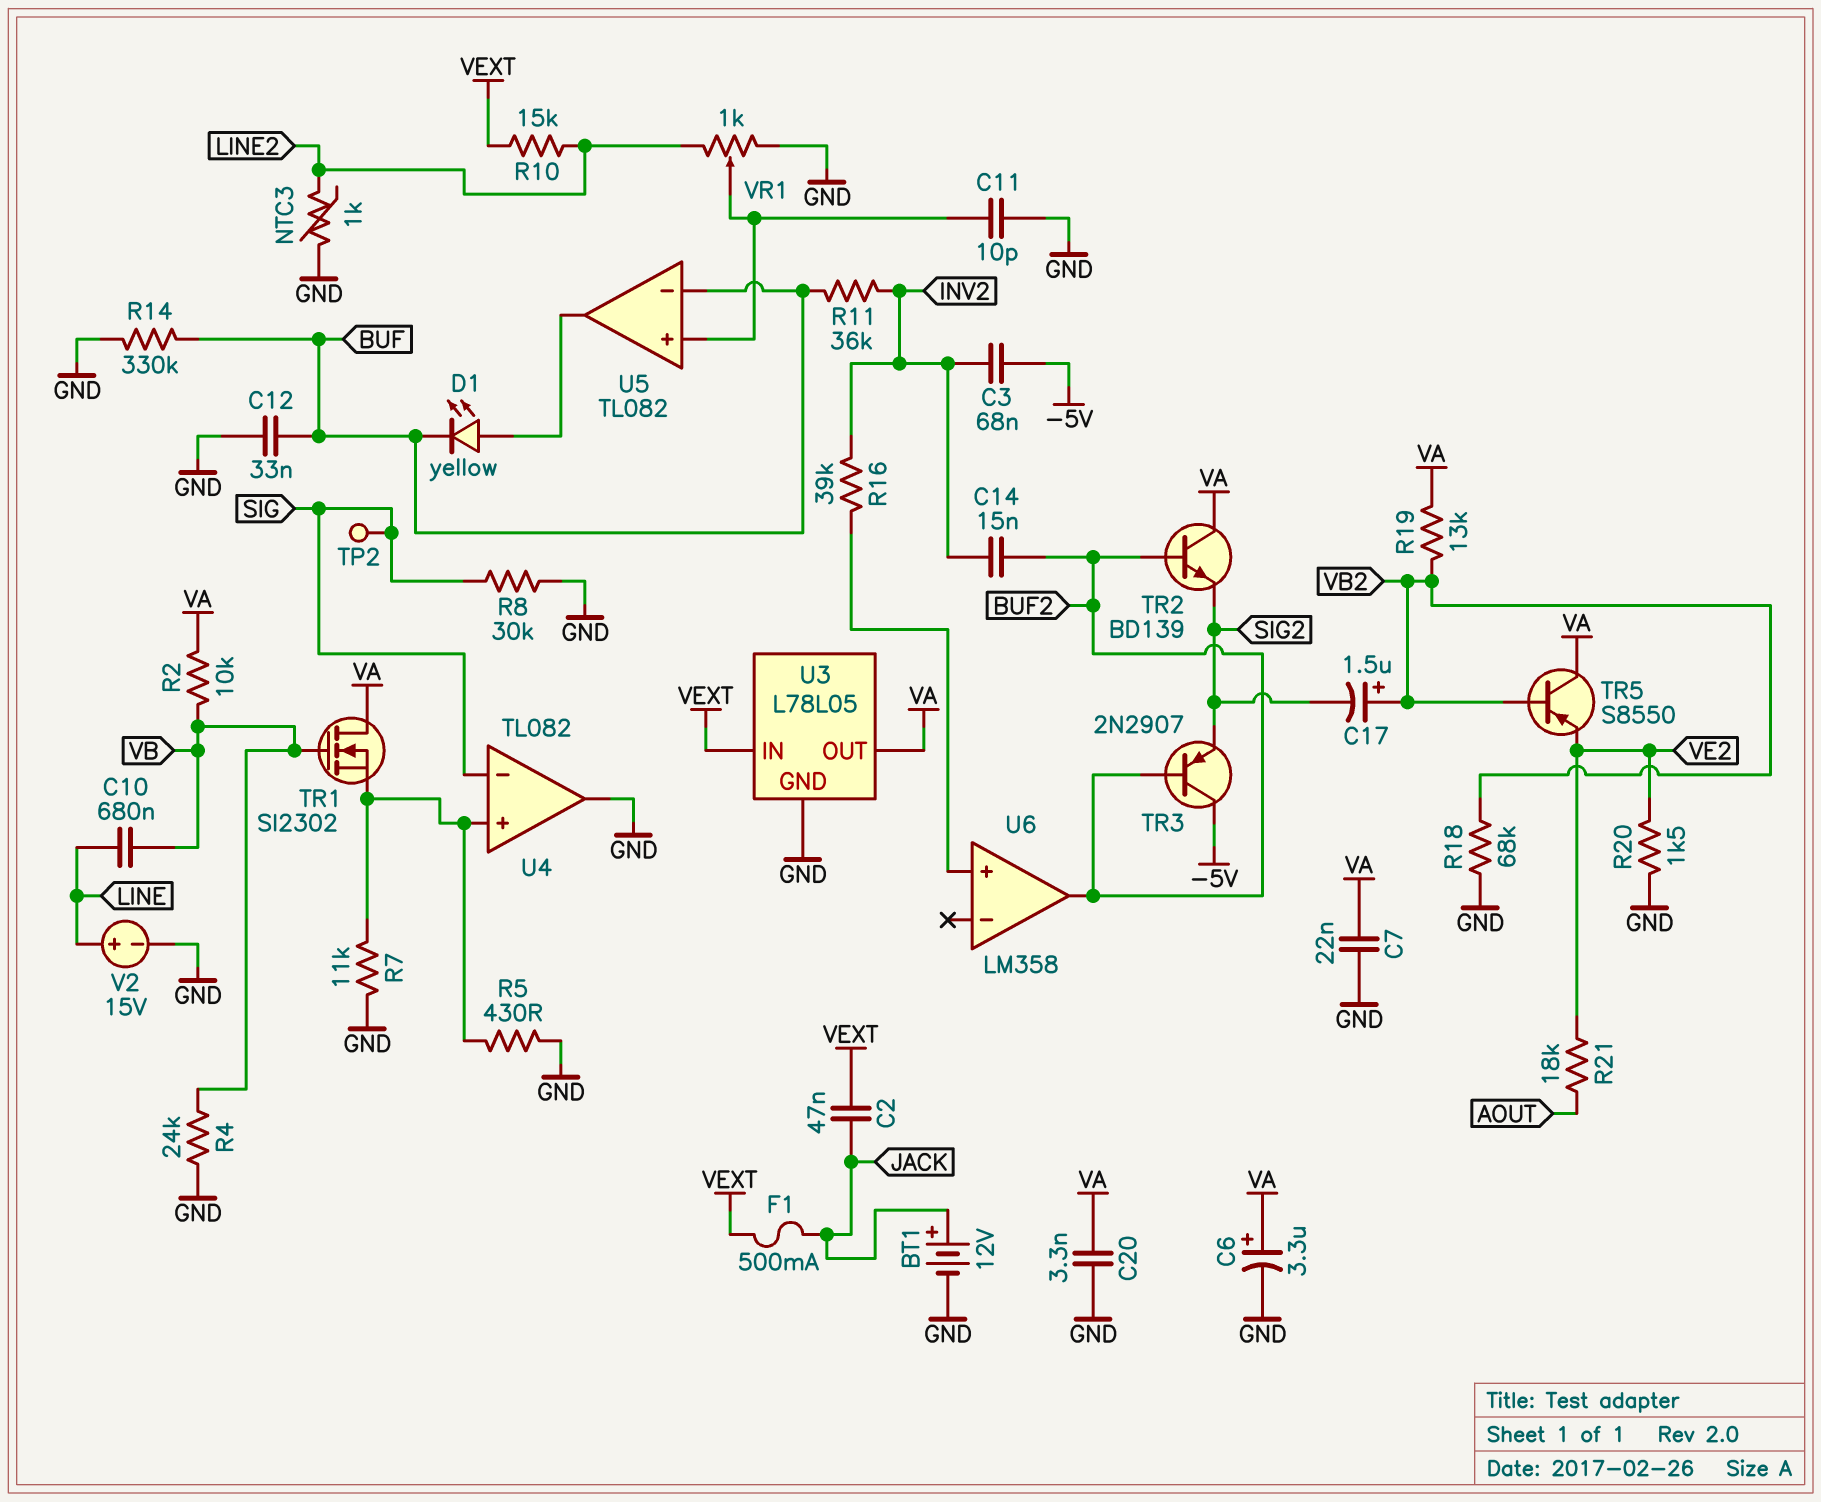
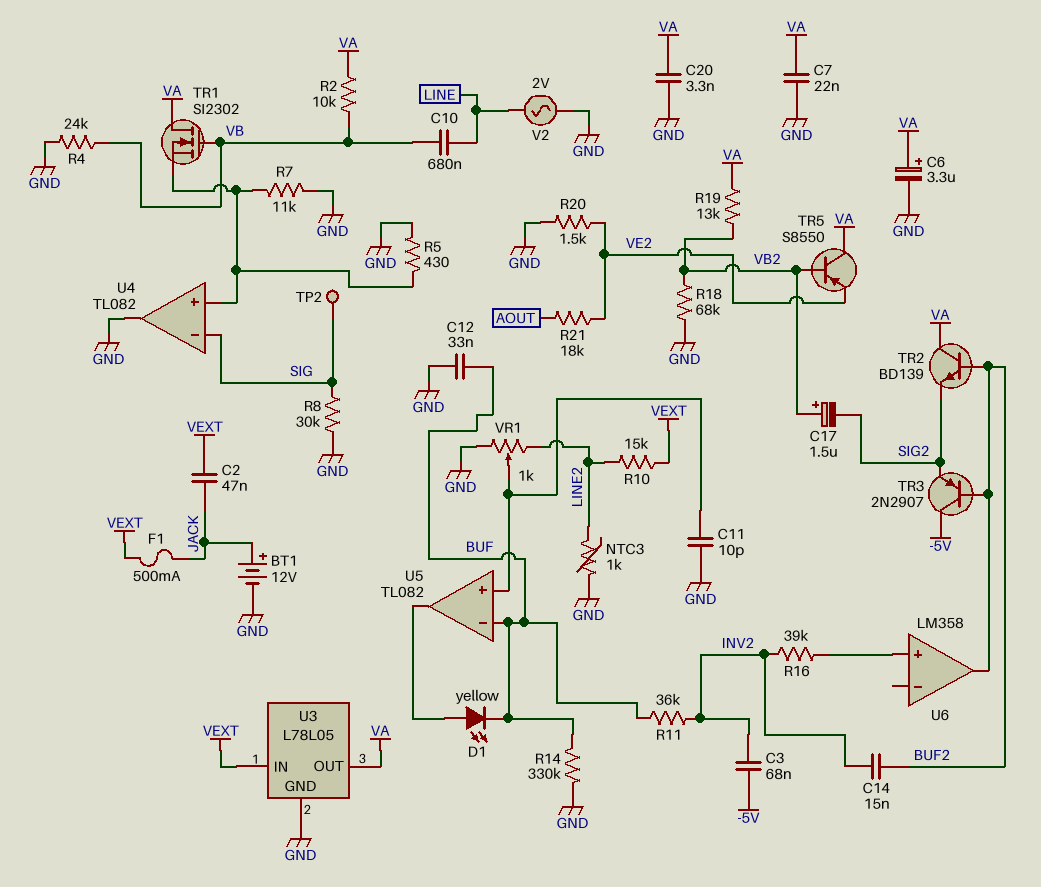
V2: 15V (plus LINE, minus GND) -> AC 2V (GND, LINE)

